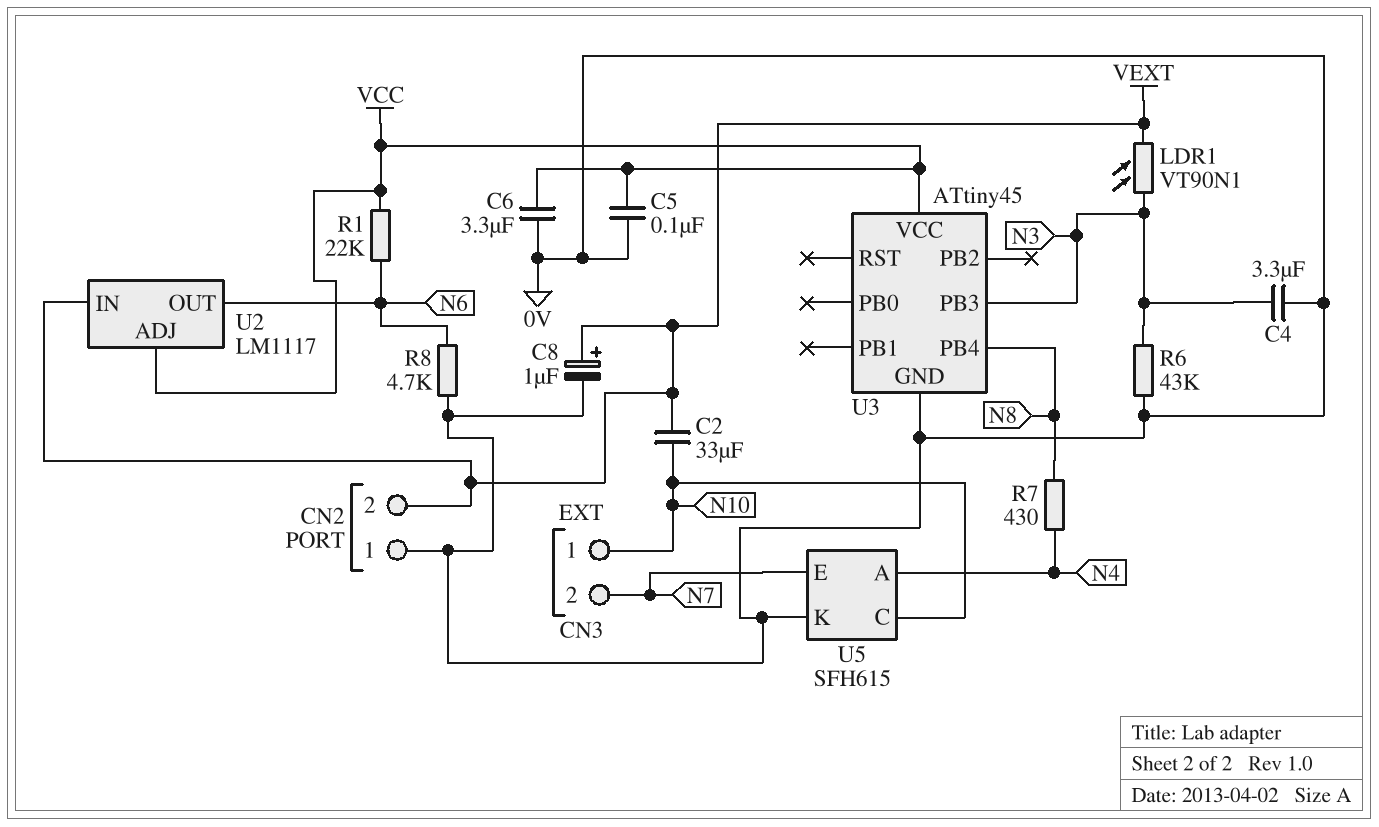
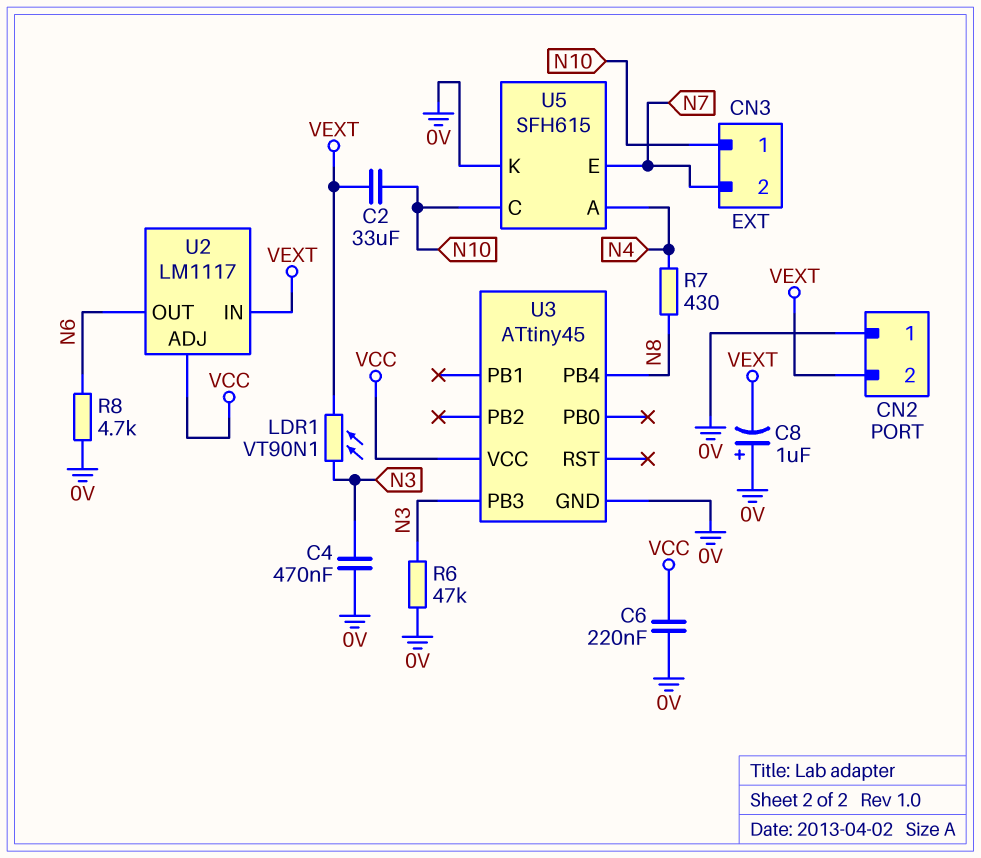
C4: 3.3uF (0V, N3) -> 470nF (0V, N3)
C5: 100nF (0V, VCC) -> none
C6: 3.3uF (0V, VCC) -> 220nF (0V, VCC)
C8: 1uF (plus VEXT, minus 0V) -> 1uF (plus 0V, minus VEXT)
R1: 22k (N6, VCC) -> none
R6: 43k (0V, N3) -> 47k (0V, N3)

